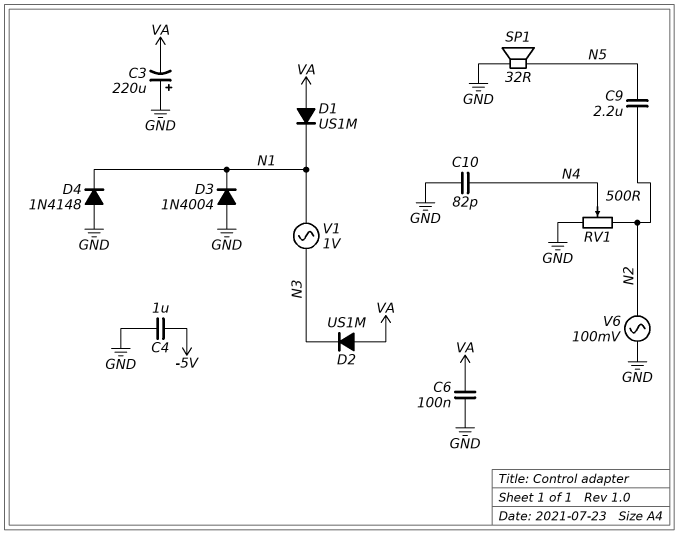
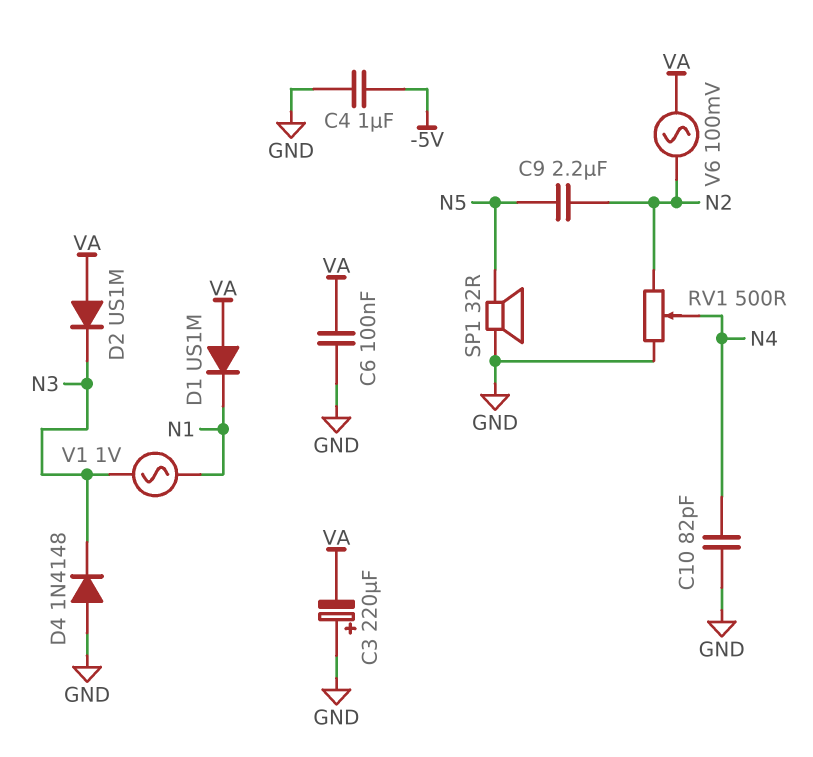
D3: diode 1N4004 (A GND, K N1) -> none
D4: diode 1N4148 (A GND, K N1) -> diode 1N4148 (A GND, K N3)
V6: AC 100mV (GND, N2) -> AC 100mV (N2, VA)

